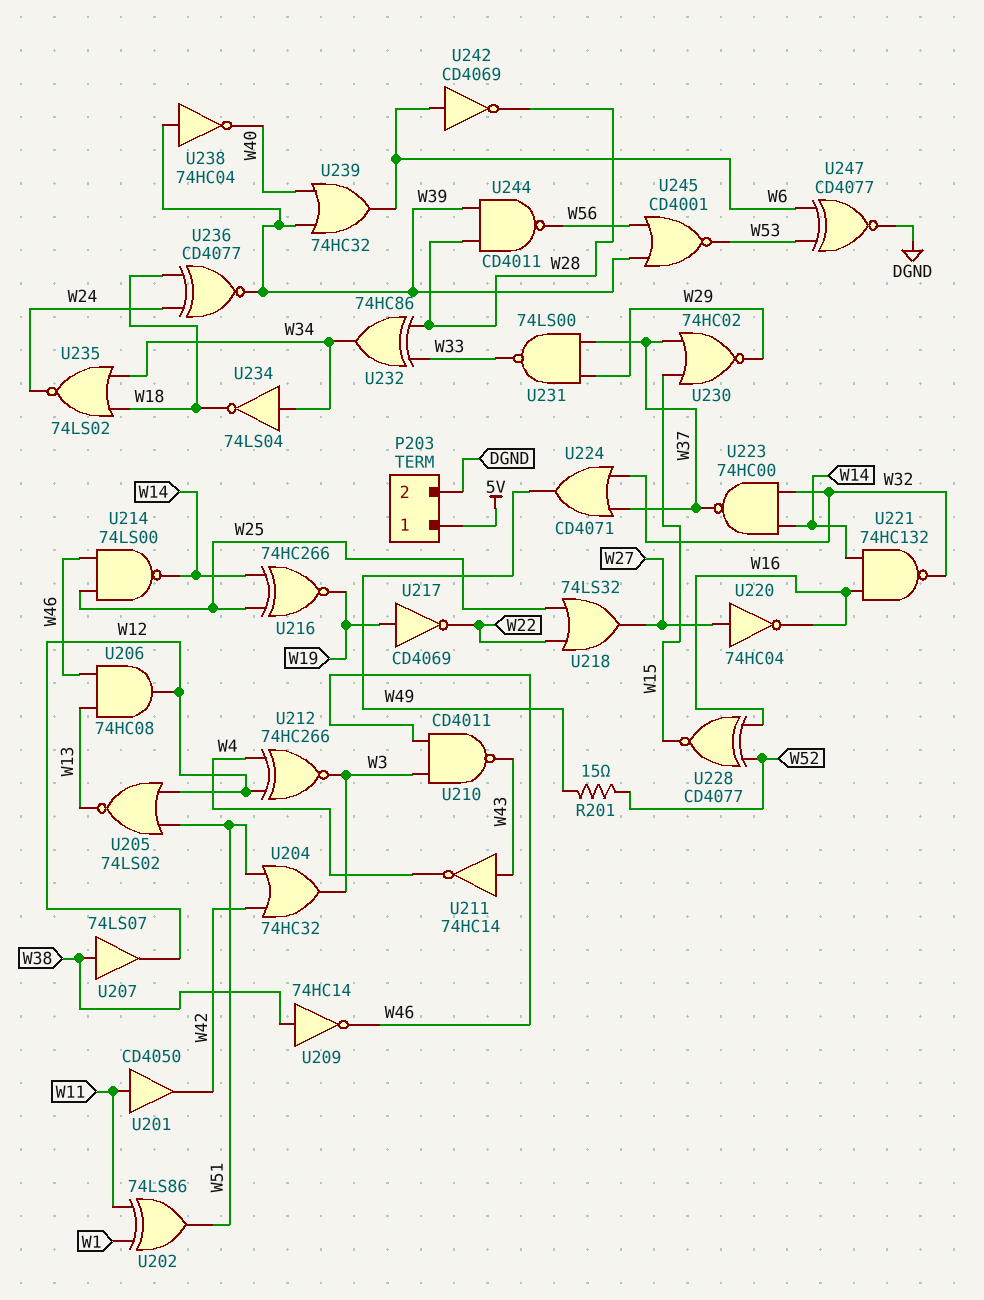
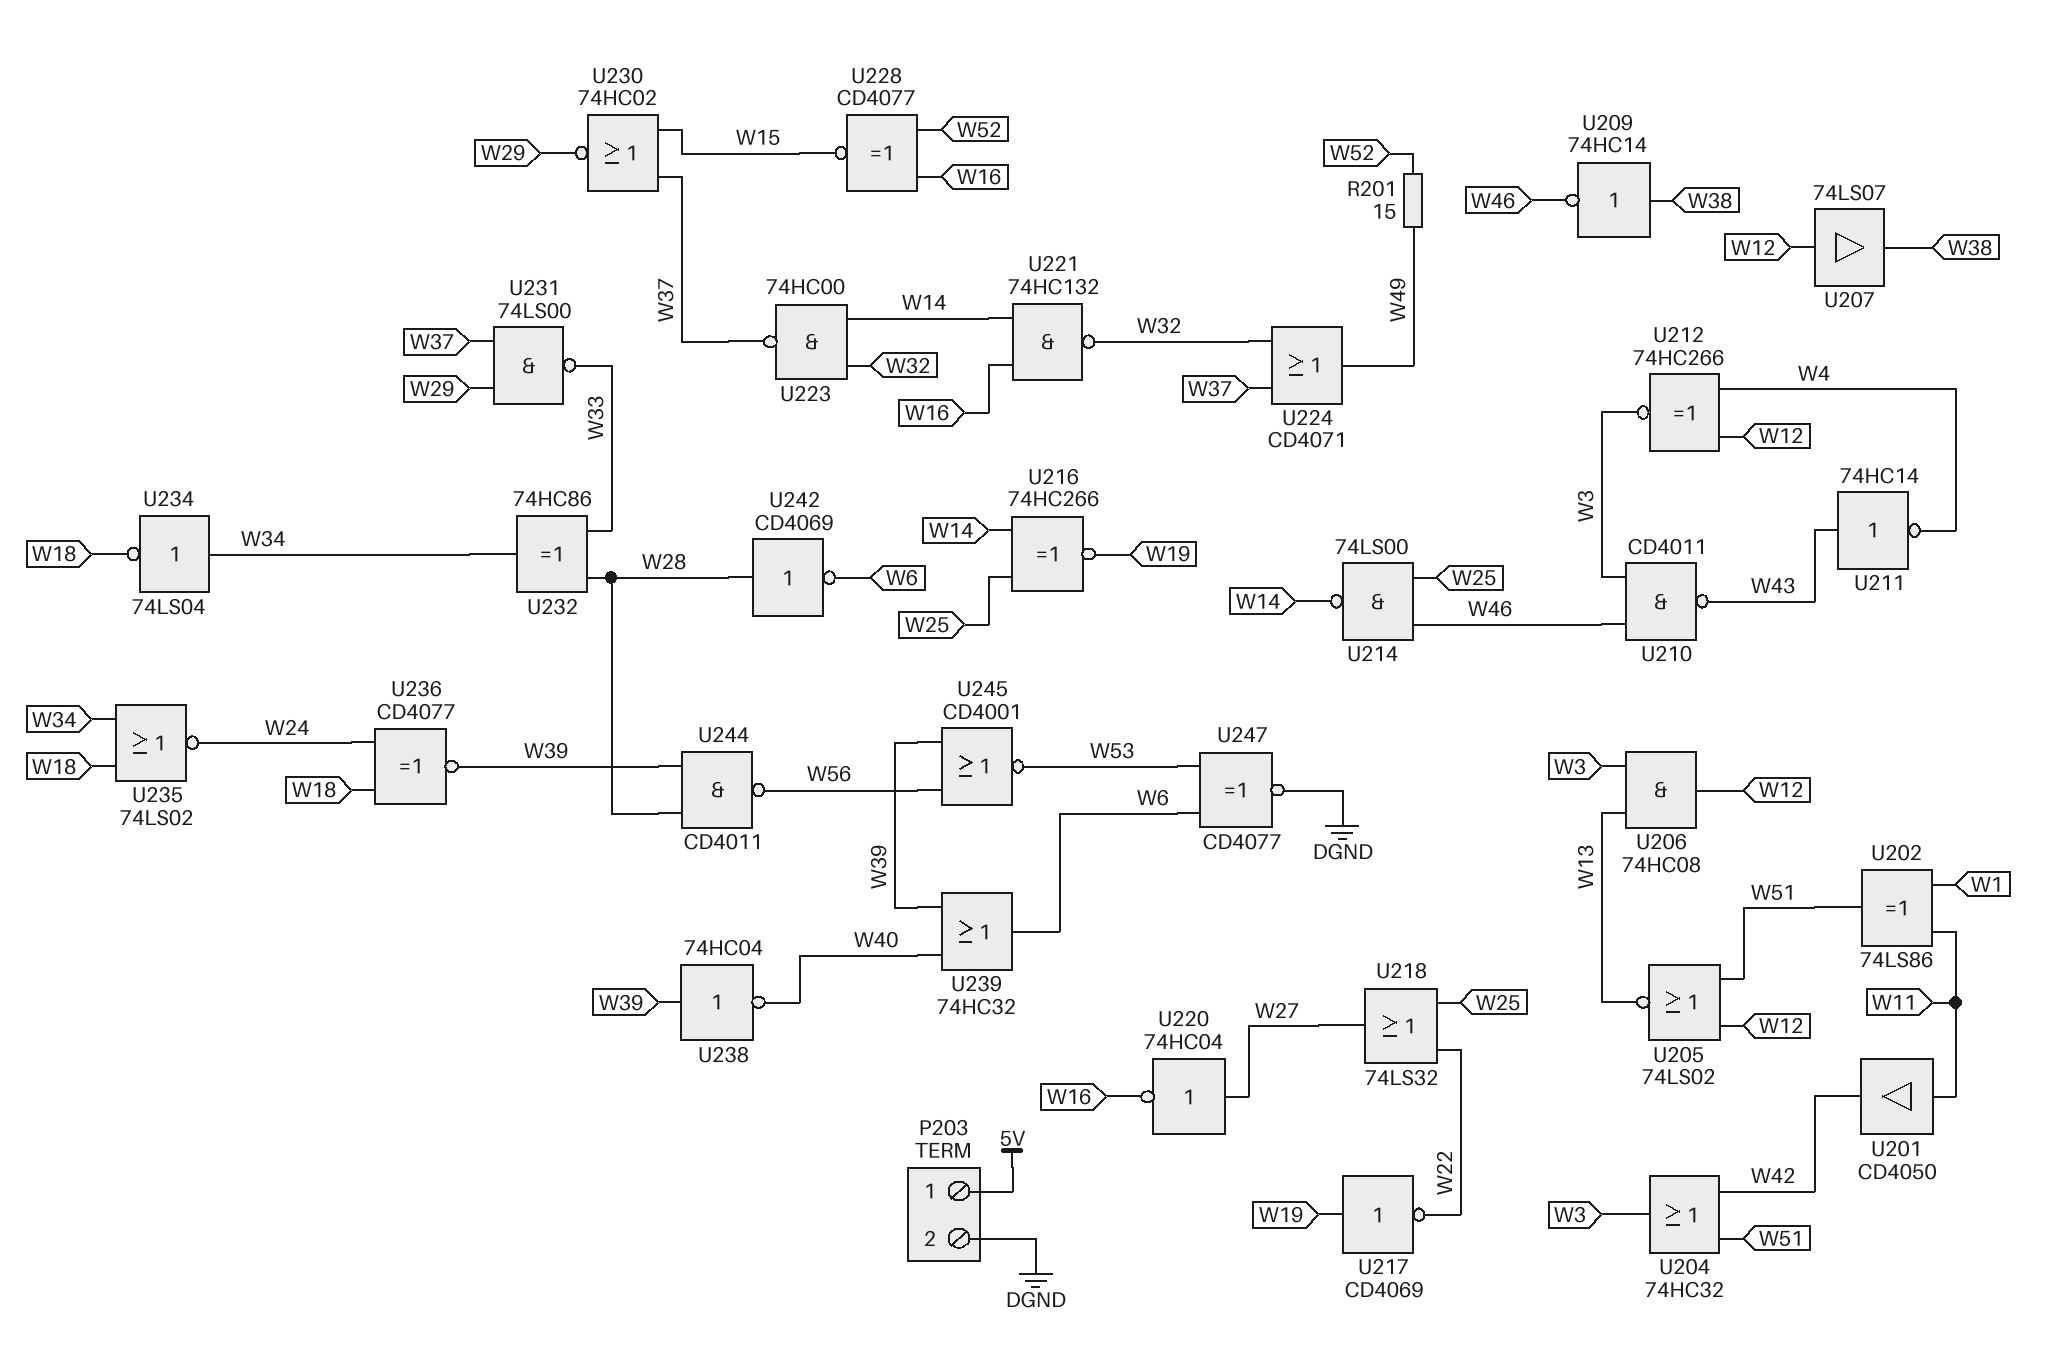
U206: AND 74HC08 (in W13, in W46, out W12) -> AND 74HC08 (in W3, in W13, out W12)
U207: buffer 74LS07 (in W38, out W12) -> buffer 74LS07 (in W12, out W38)
U242: NOT CD4069 (in W6, out W28) -> NOT CD4069 (in W28, out W6)

